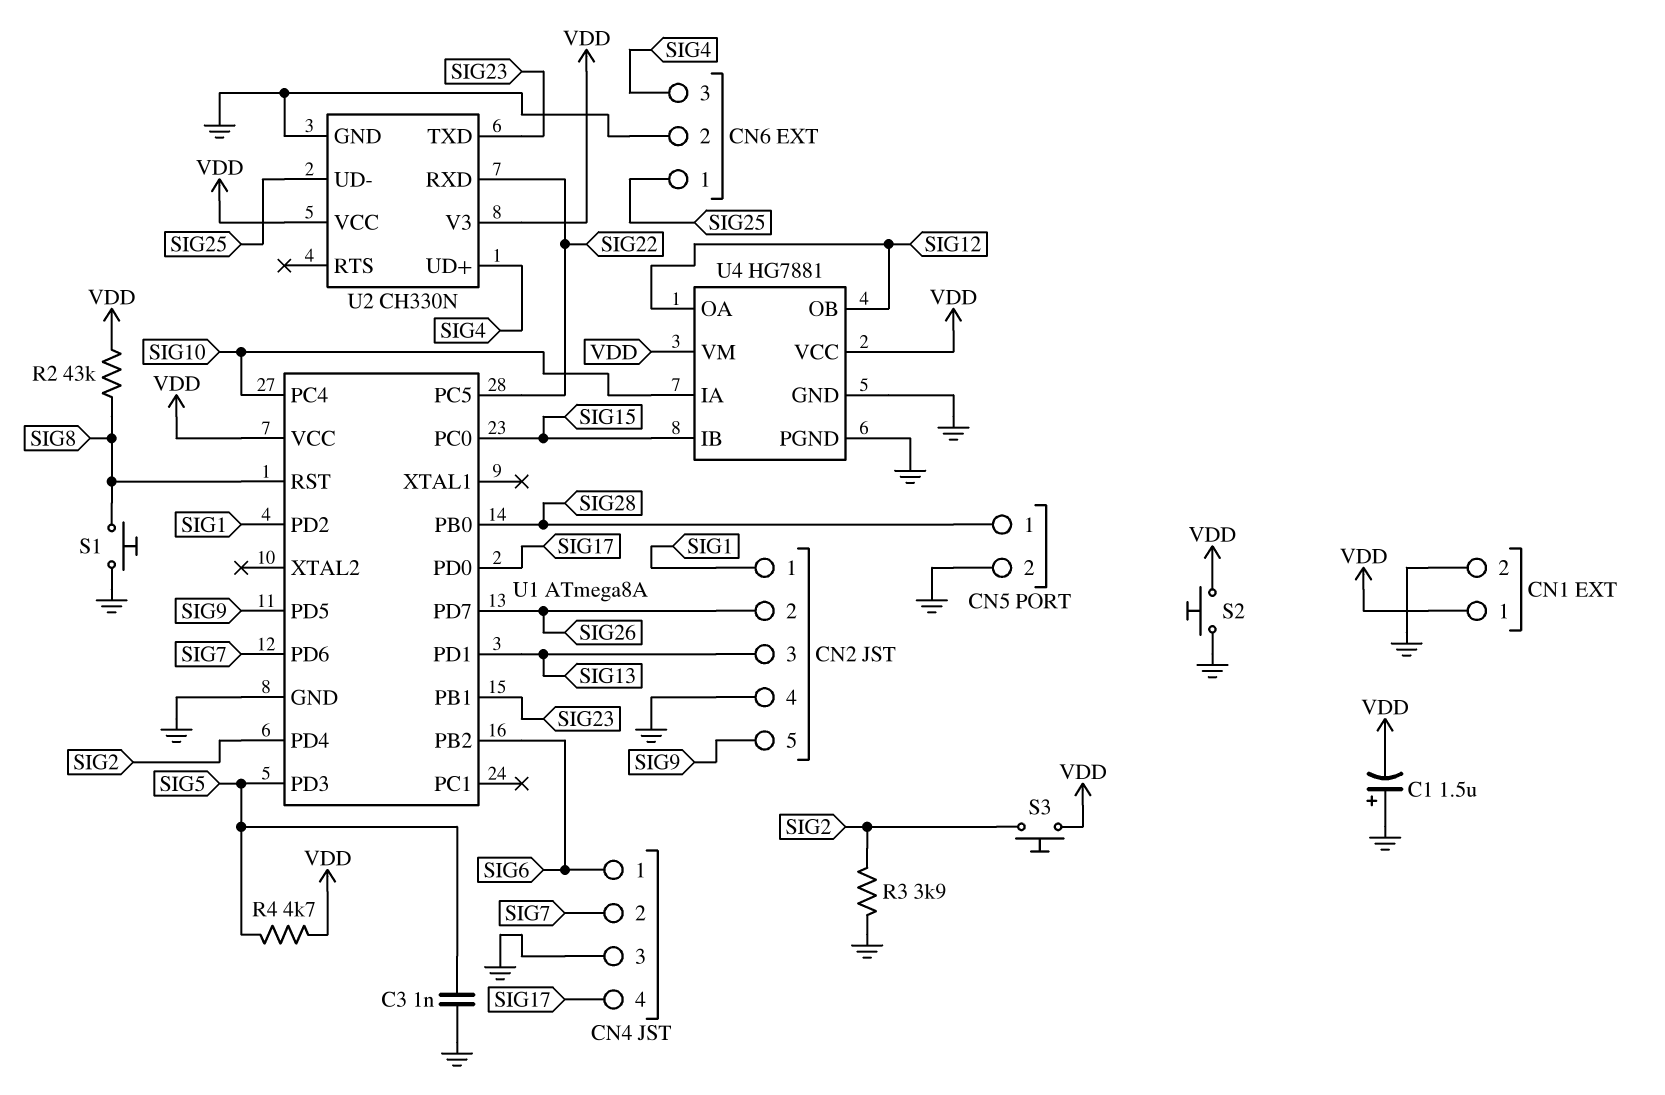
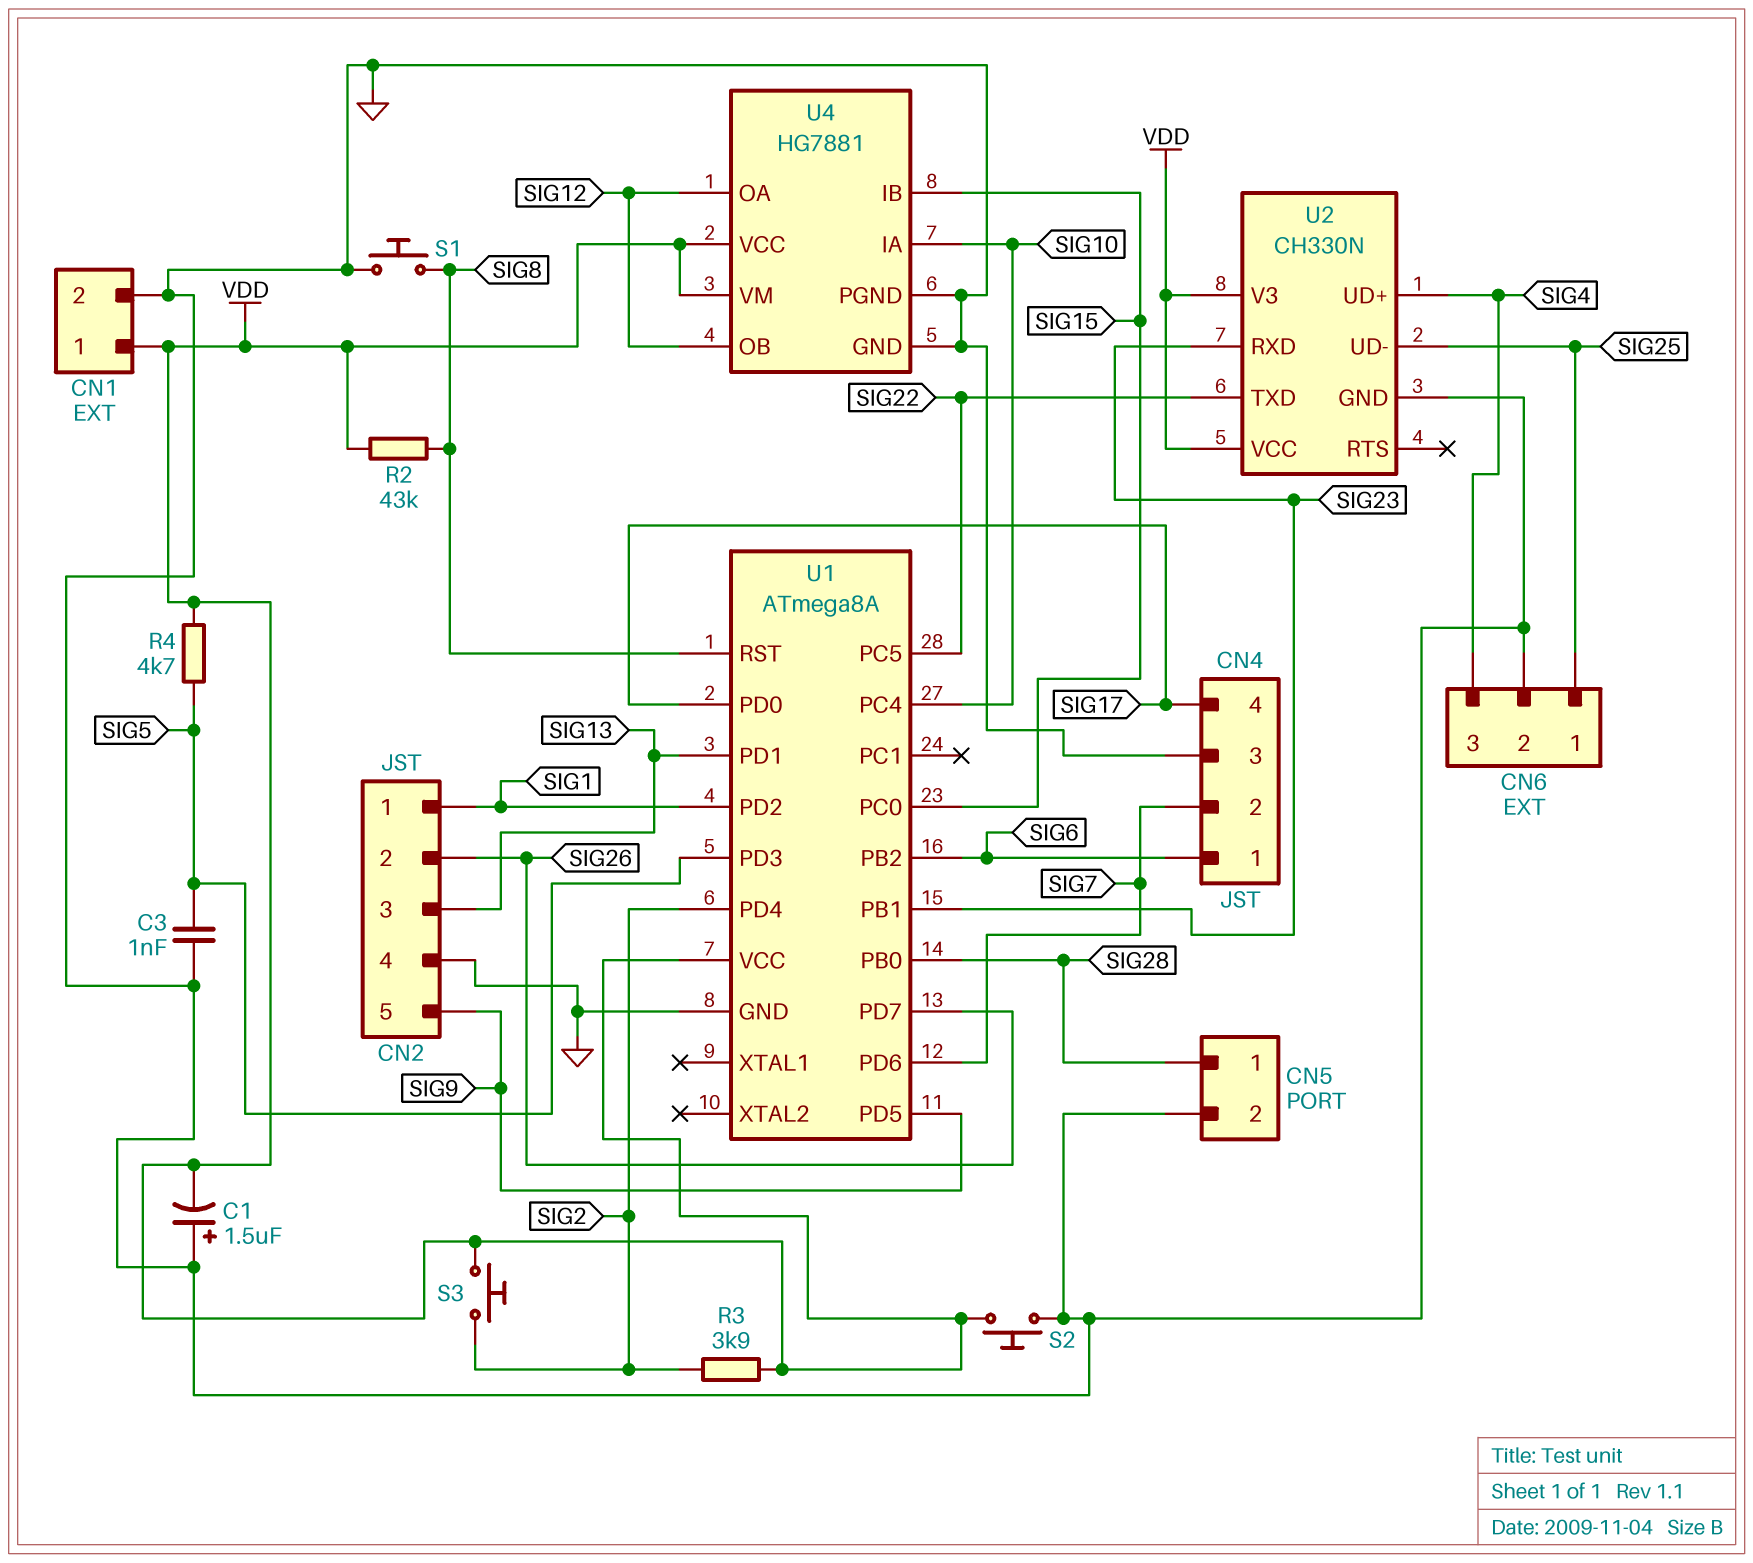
R3: 3.9k (GND, SIG2) -> 3.9k (SIG2, VDD)
U2 pin RXD: SIG22 -> SIG23
U2 pin TXD: SIG23 -> SIG22

